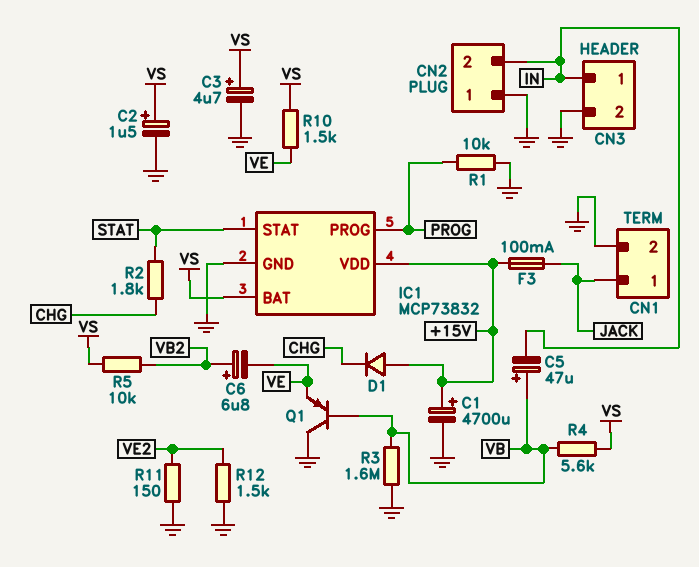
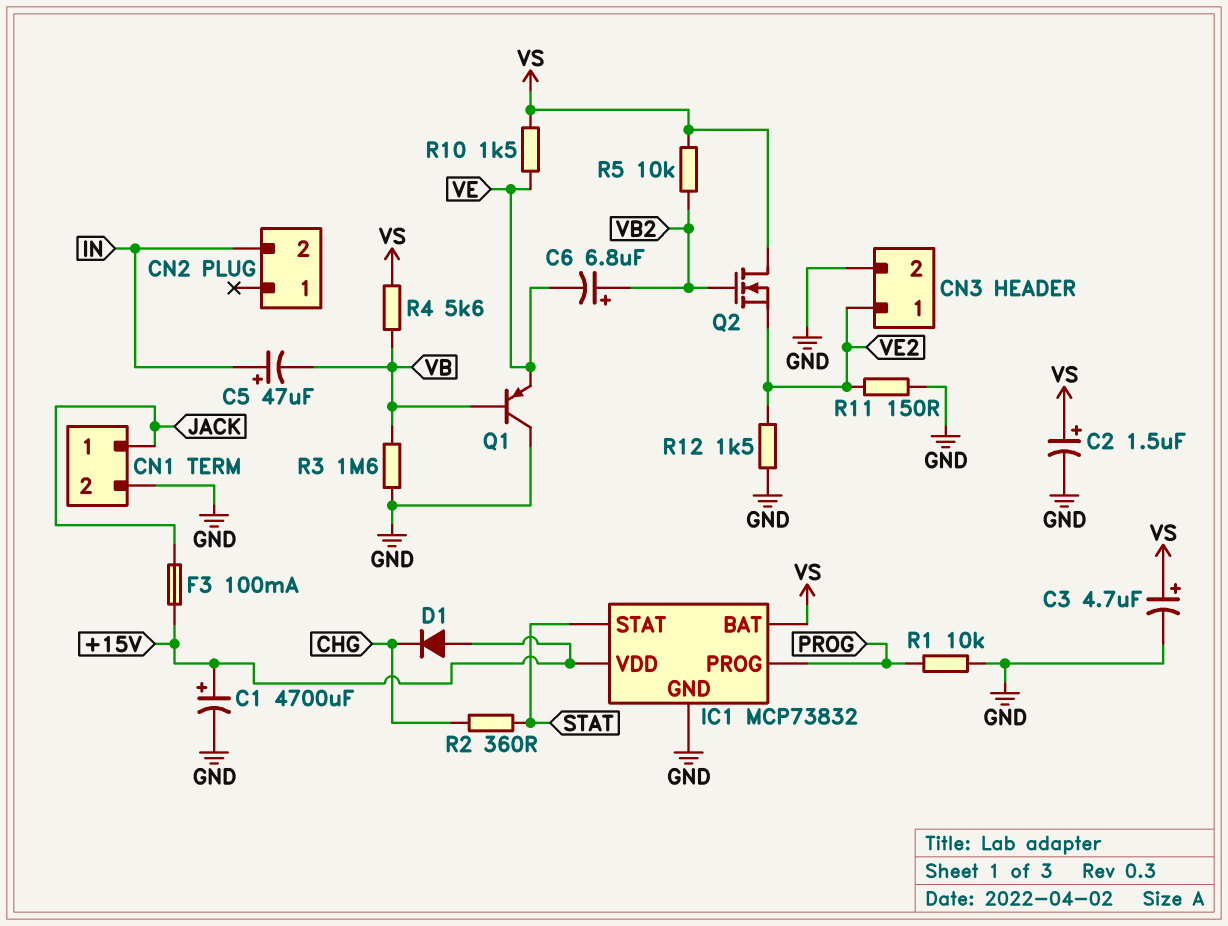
C5: 47uF (plus VB, minus IN) -> 47uF (plus IN, minus VB)
CN2 pin 1: GND -> none
CN3 pin 1: IN -> VE2
Q2: none -> NMOS (G VB2, D VS, S VE2)
R2: 1.8k (CHG, STAT) -> 360 (CHG, STAT)

